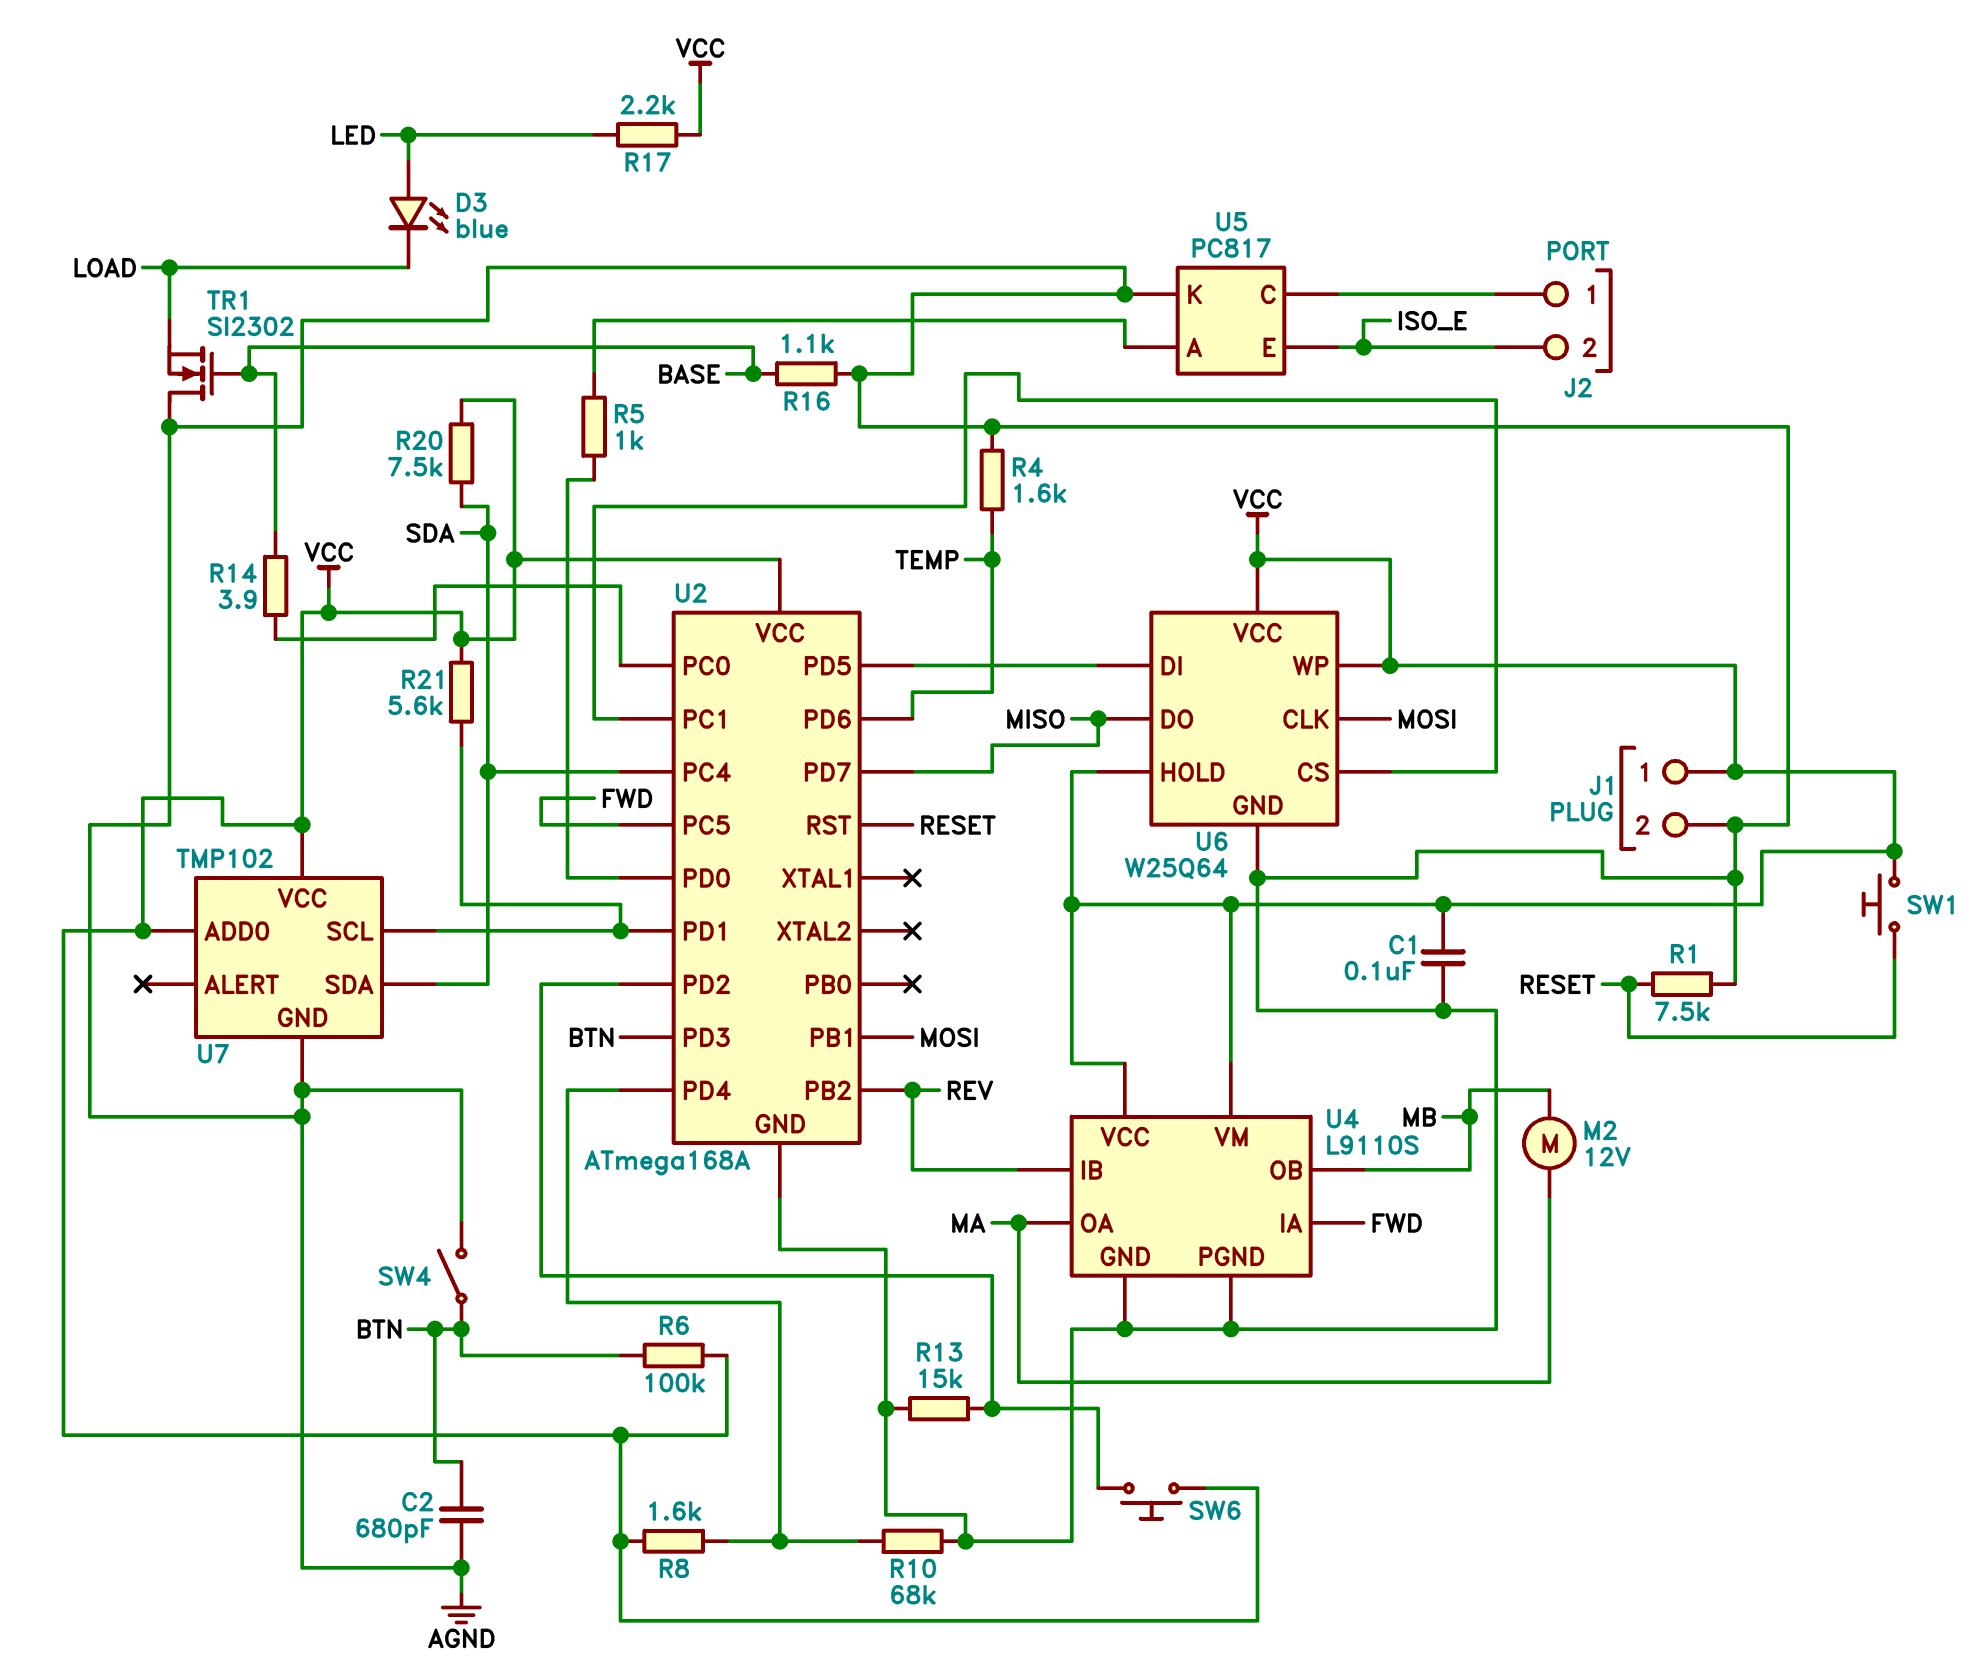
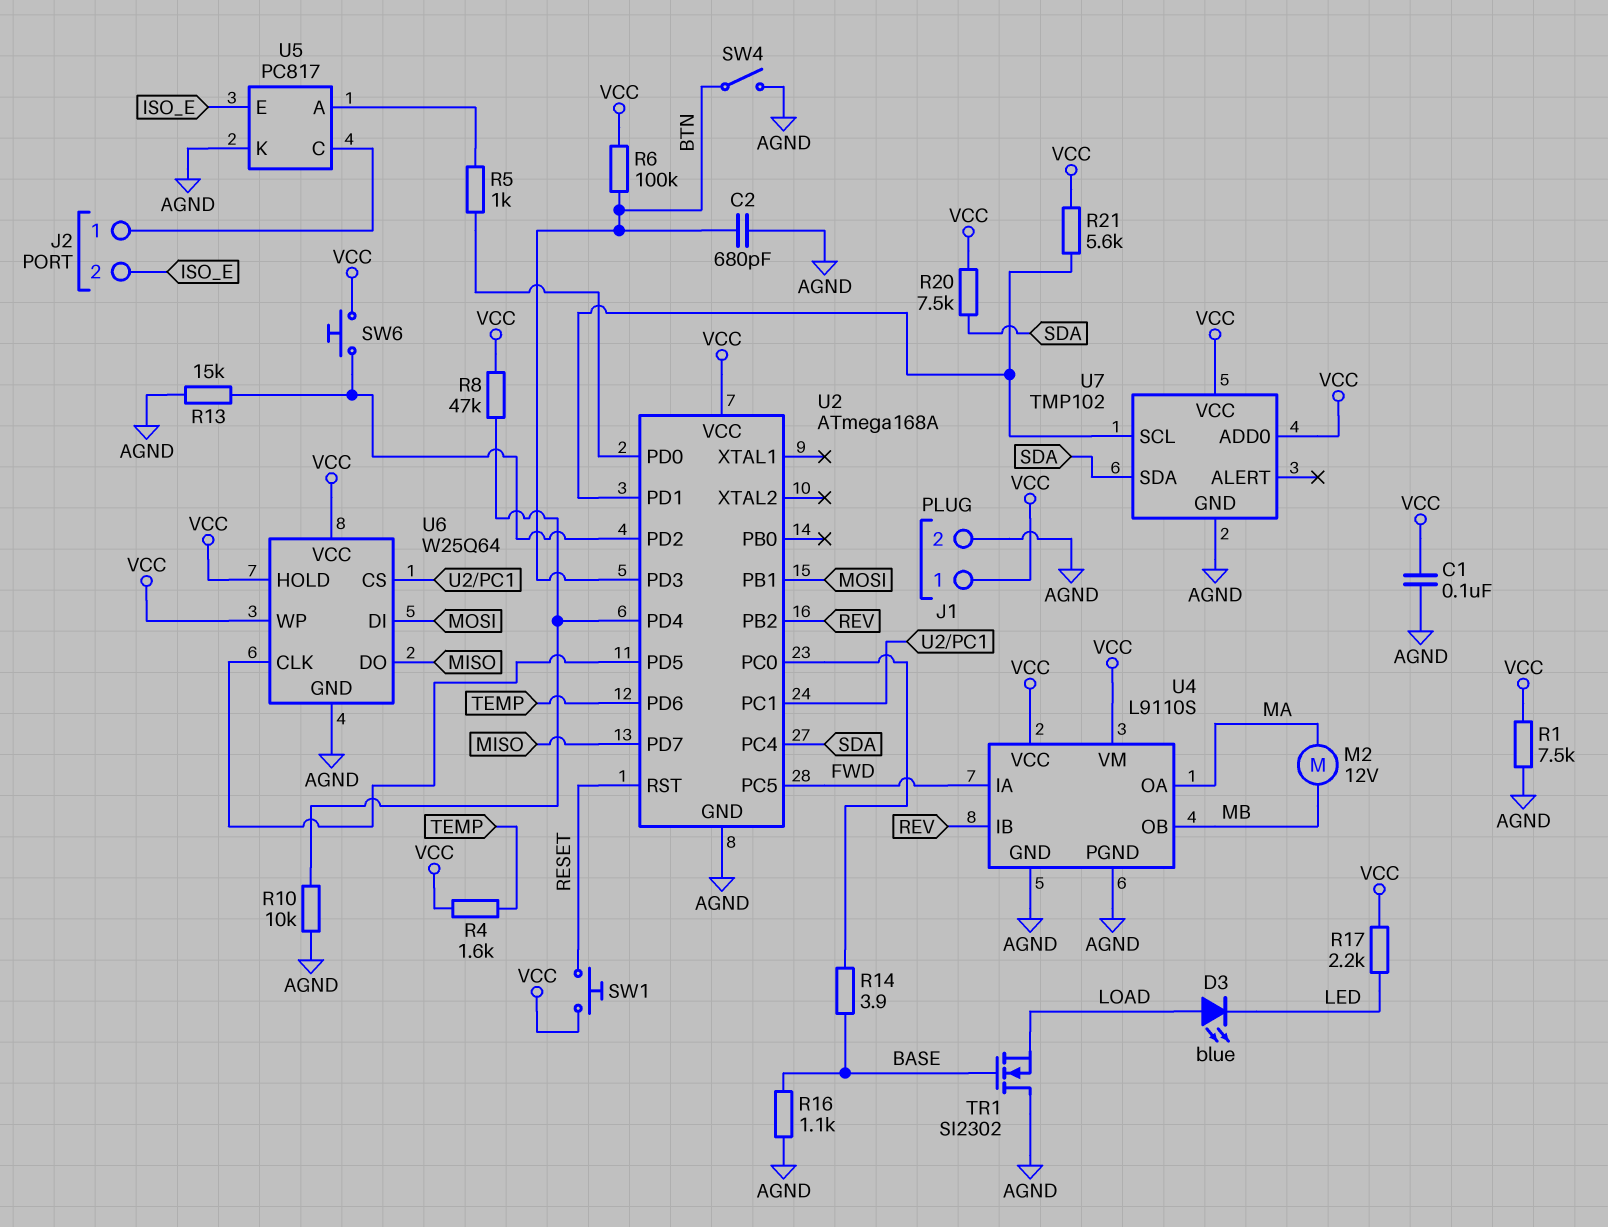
D3: LED blue (A LED, K LOAD) -> LED blue (A LOAD, K LED)
R1: 7.5k (AGND, RESET) -> 7.5k (AGND, VCC)
R4: 1.6k (AGND, TEMP) -> 1.6k (TEMP, VCC)
R8: 1.6k (U2/PD4, VCC) -> 47k (U2/PD4, VCC)
R10: 68k (AGND, U2/PD4) -> 10k (AGND, U2/PD4)
U6 pin CLK: MOSI -> U2/PD5
U6 pin DI: U2/PD5 -> MOSI

